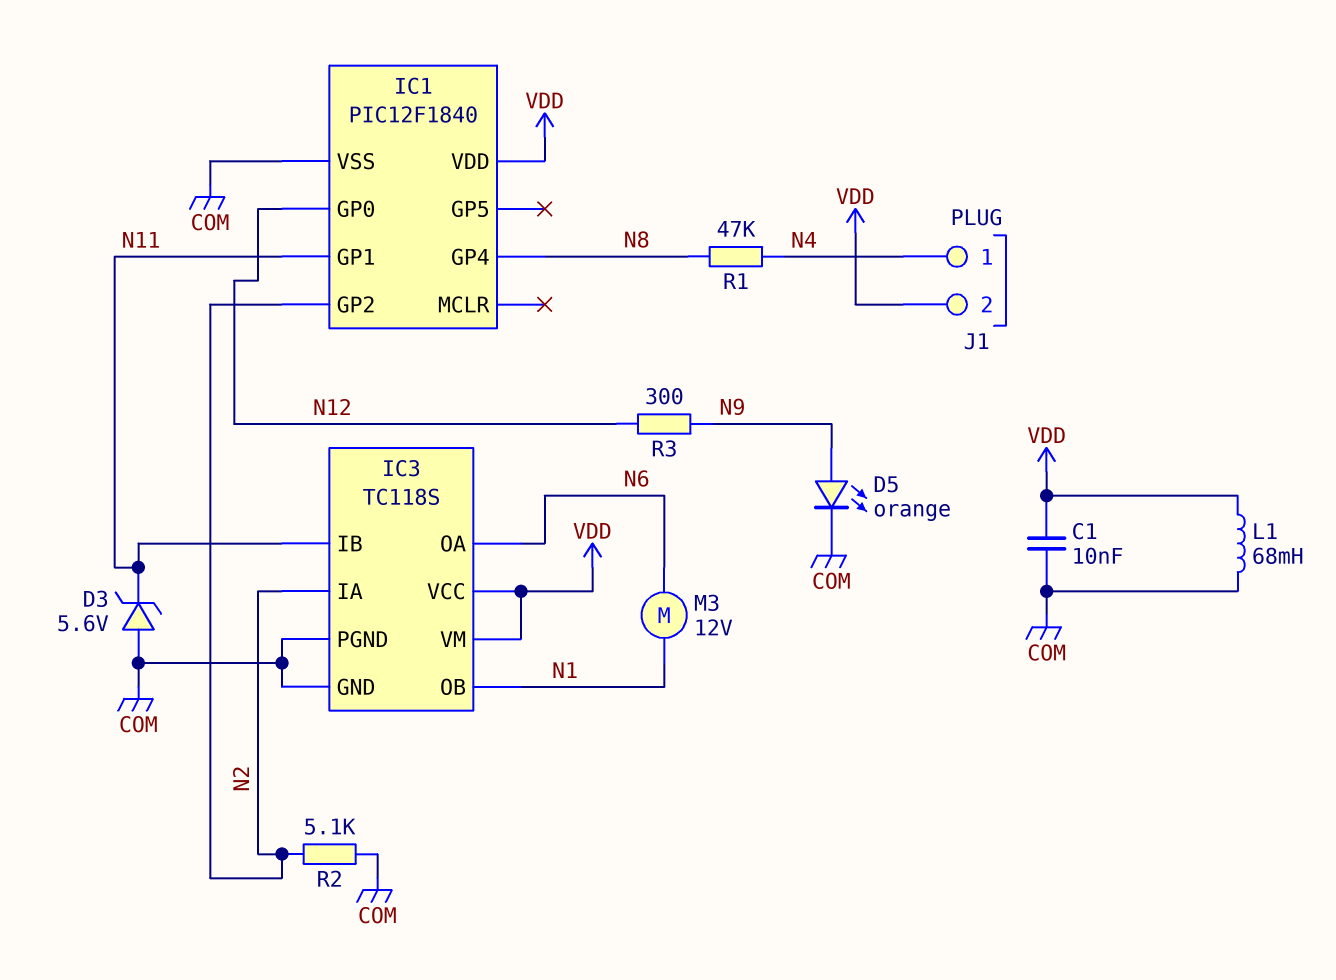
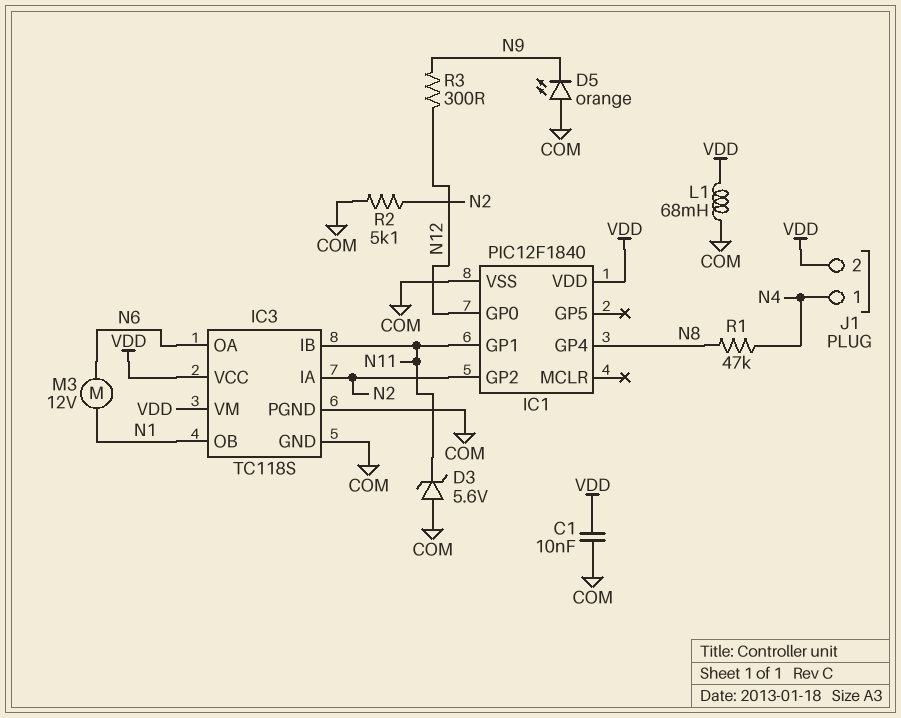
D5: LED orange (A N9, K COM) -> LED orange (A COM, K N9)

